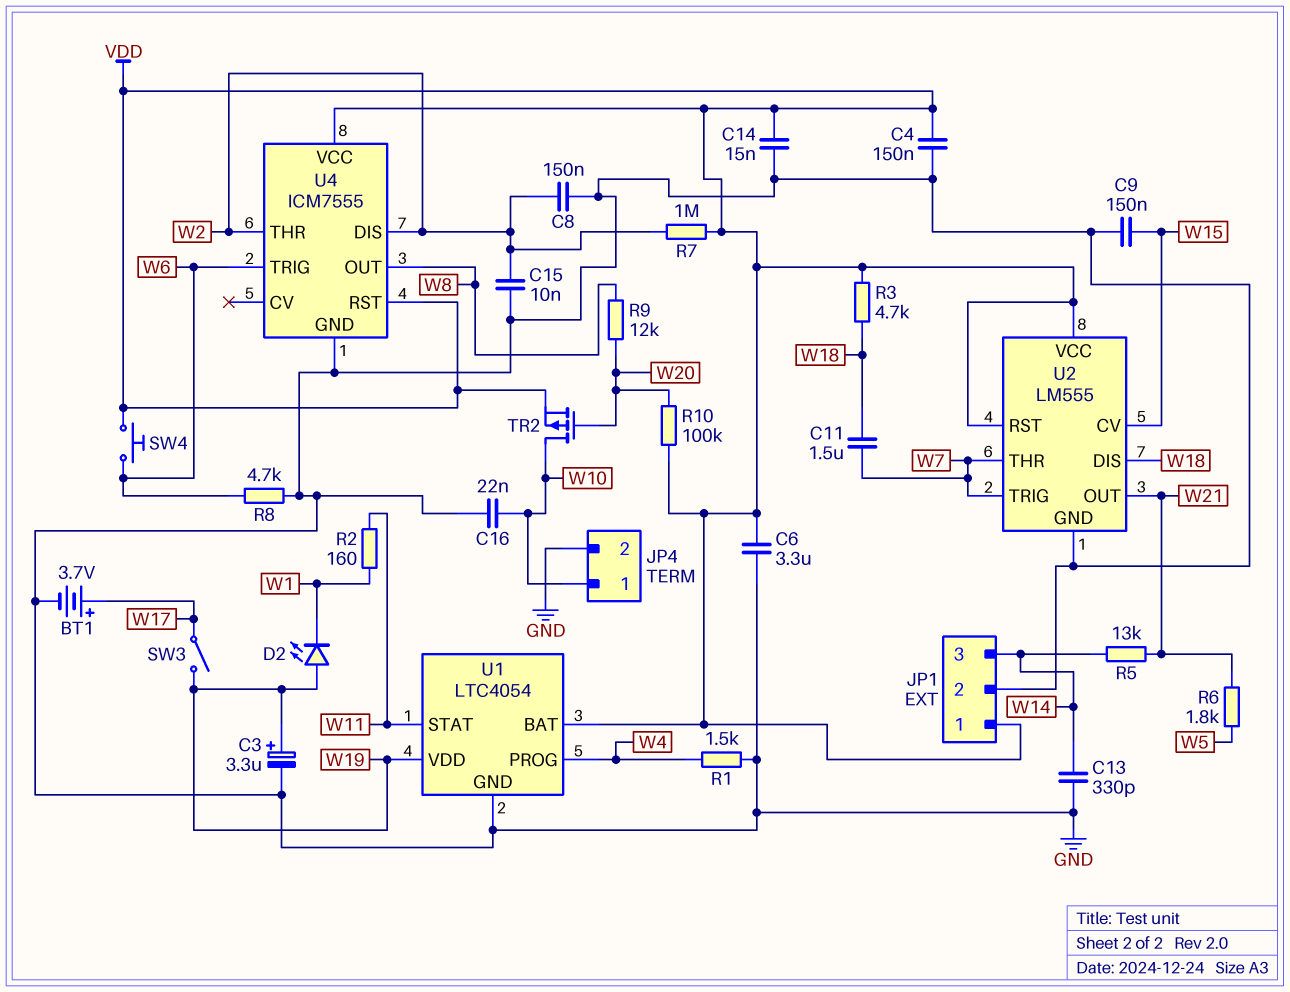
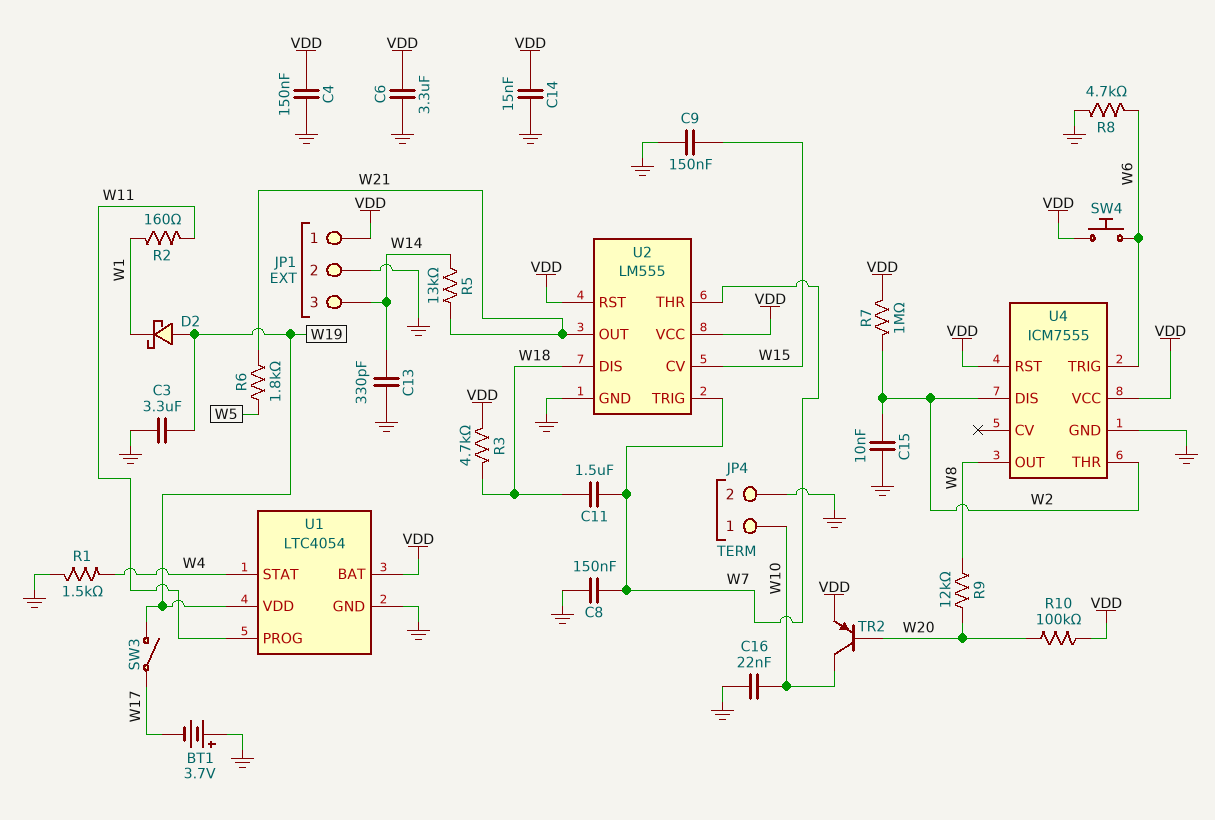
BT1: 3.7V (plus W17, minus GND) -> 3.7V (plus GND, minus W17)
C3: 3.3uF (plus W19, minus GND) -> 3.3uF (GND, W19)
C8: 150nF (GND, W2) -> 150nF (GND, W7)
D2: LED (A W19, K W1) -> schottky (A W19, K W1)
TR2: PMOS (G W20, D W10, S VDD) -> PNP (B W20, C W10, E VDD)
U1 pin PROG: W4 -> W11
U1 pin STAT: W11 -> W4

